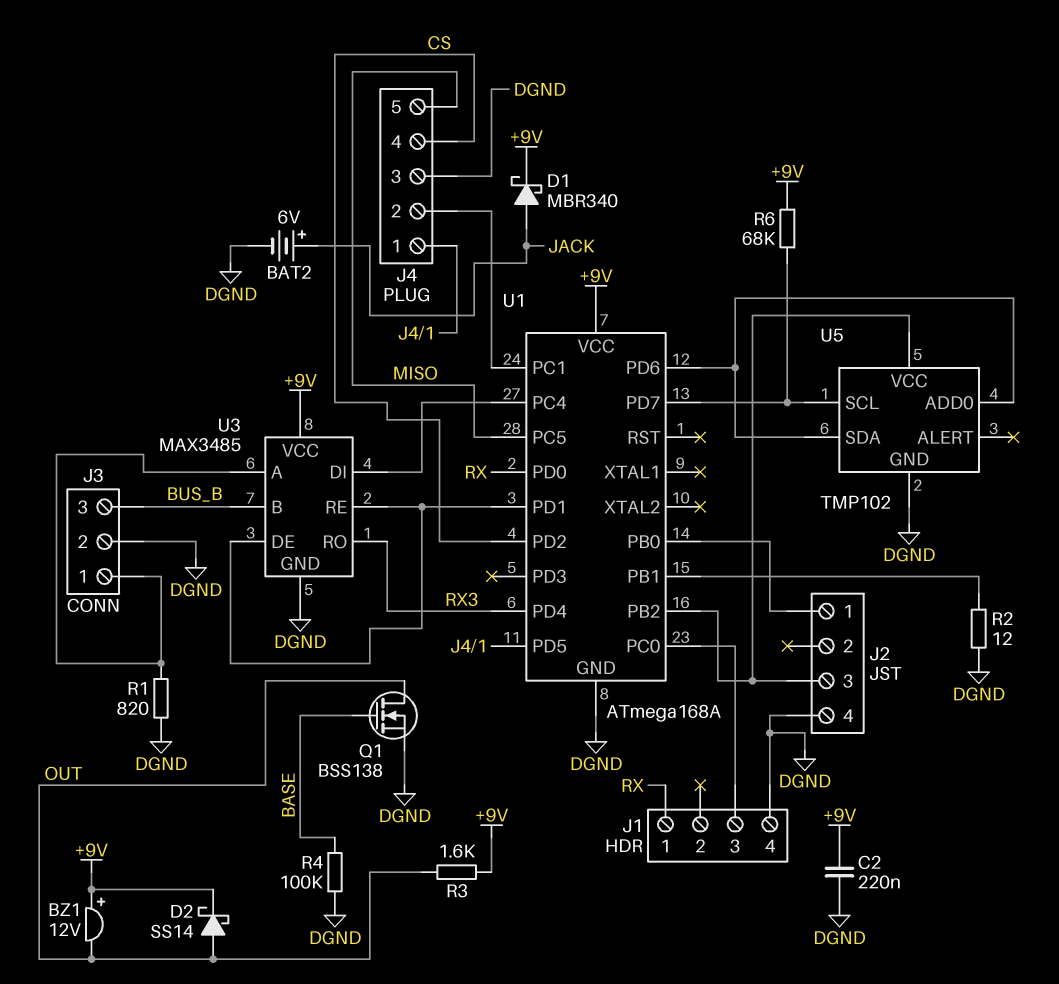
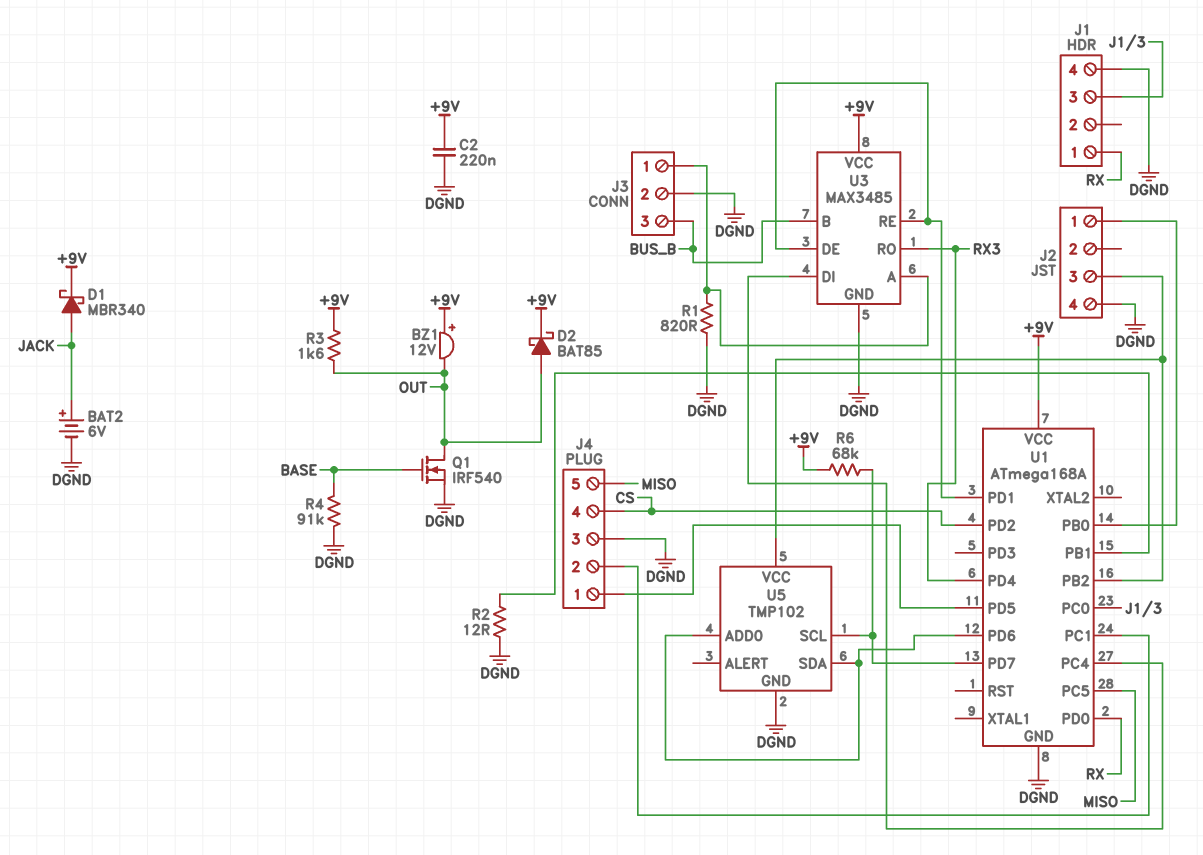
D2: schottky SS14 (A OUT, K +9V) -> schottky BAT85 (A OUT, K +9V)
Q1: NMOS BSS138 (G BASE, D OUT, S DGND) -> NMOS IRF540 (G BASE, D OUT, S DGND)
R4: 100k (BASE, DGND) -> 91k (BASE, DGND)

